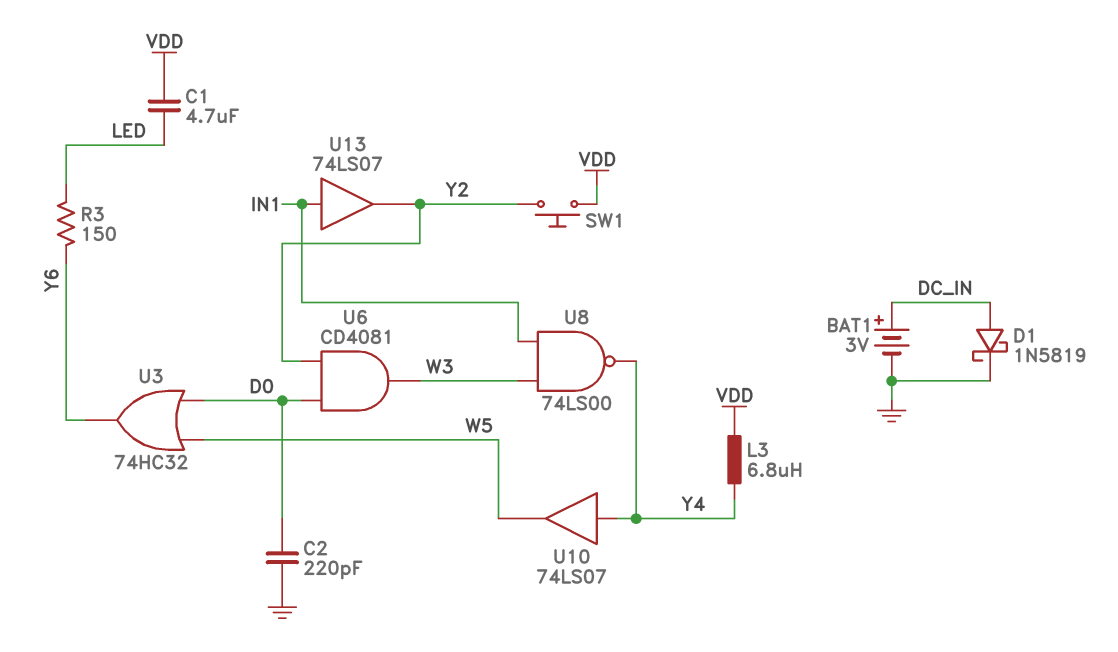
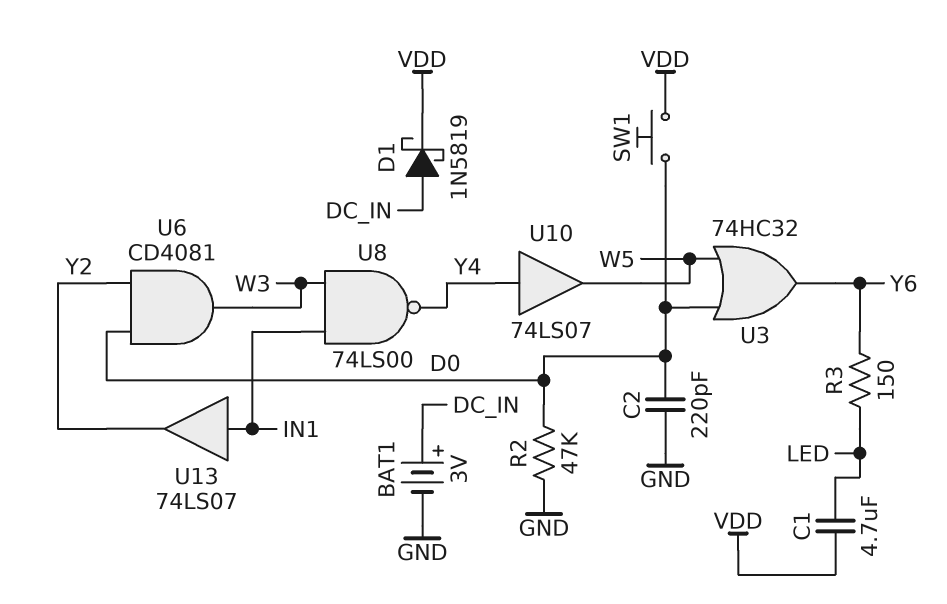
D1: schottky 1N5819 (A DC_IN, K GND) -> schottky 1N5819 (A DC_IN, K VDD)
L3: 6.8uH (VDD, Y4) -> none
R2: none -> 47k (D0, GND)
SW1: button (VDD, Y2) -> button (D0, VDD)

